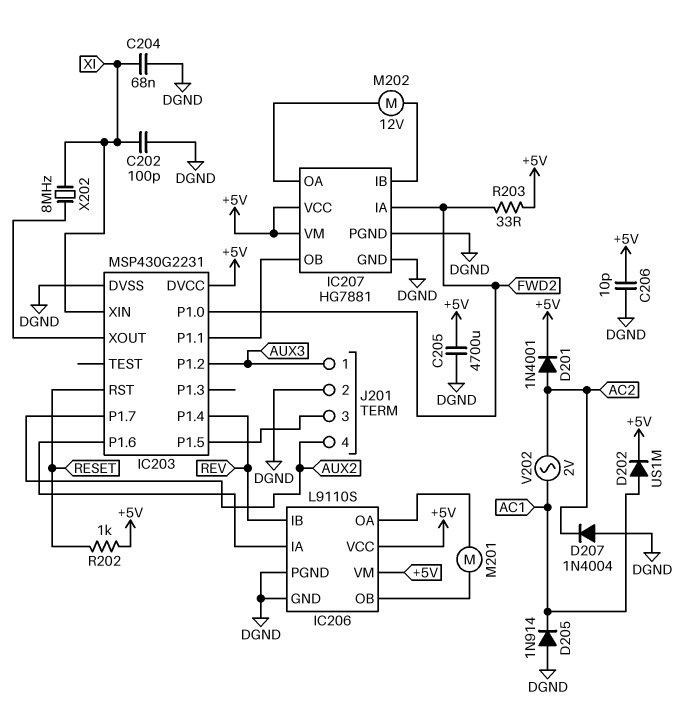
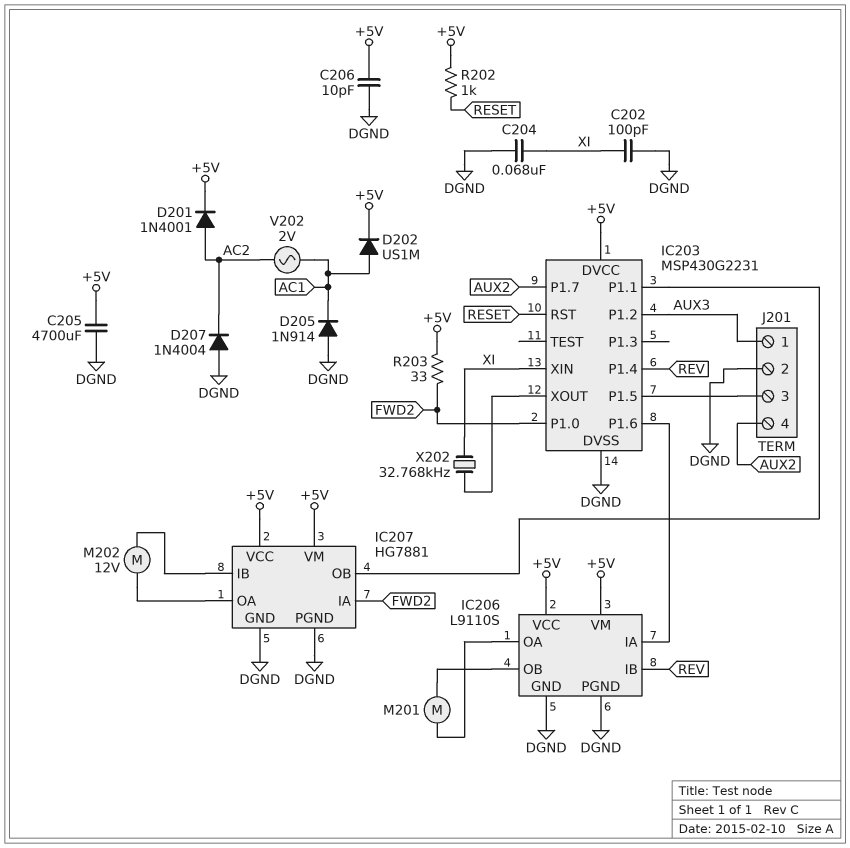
X202: 8MHz (IC203/XOUT, XI) -> 32.768kHz (IC203/XOUT, XI)

